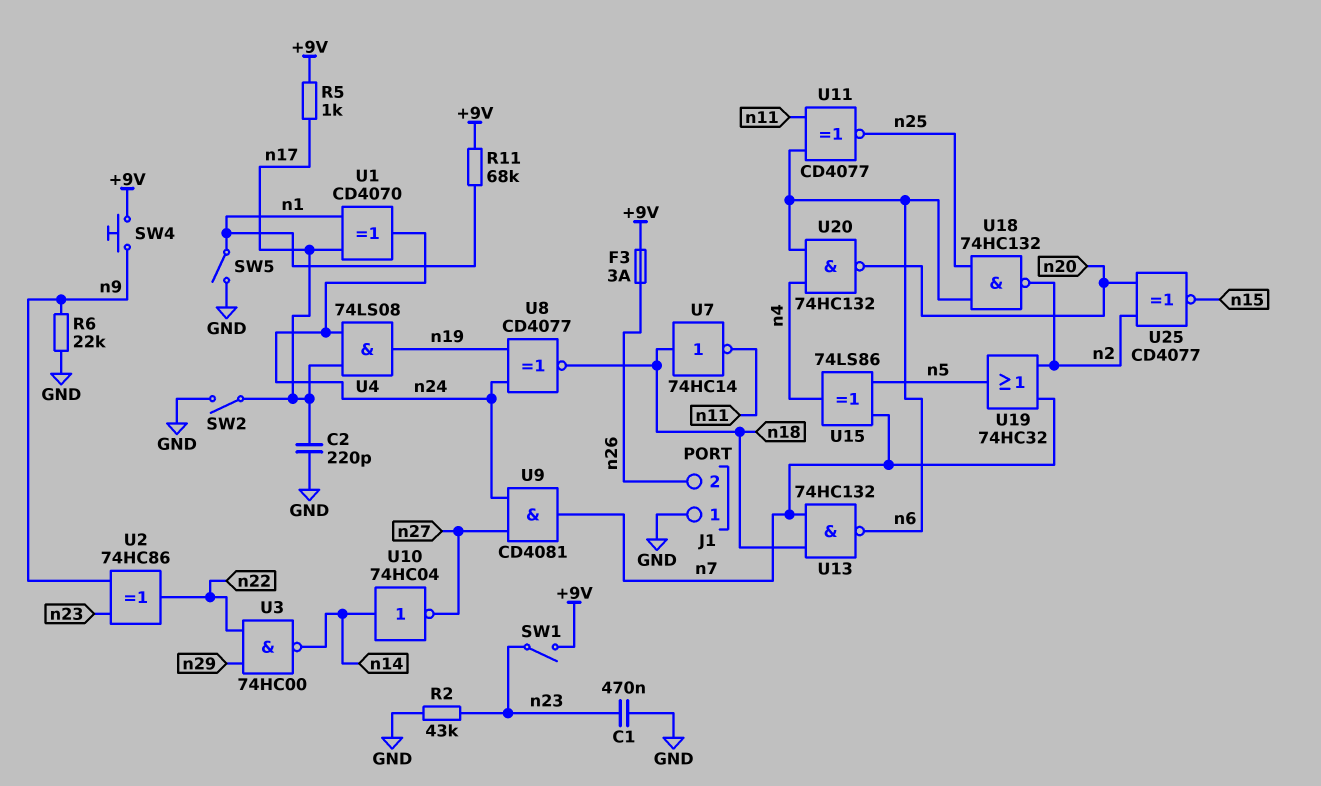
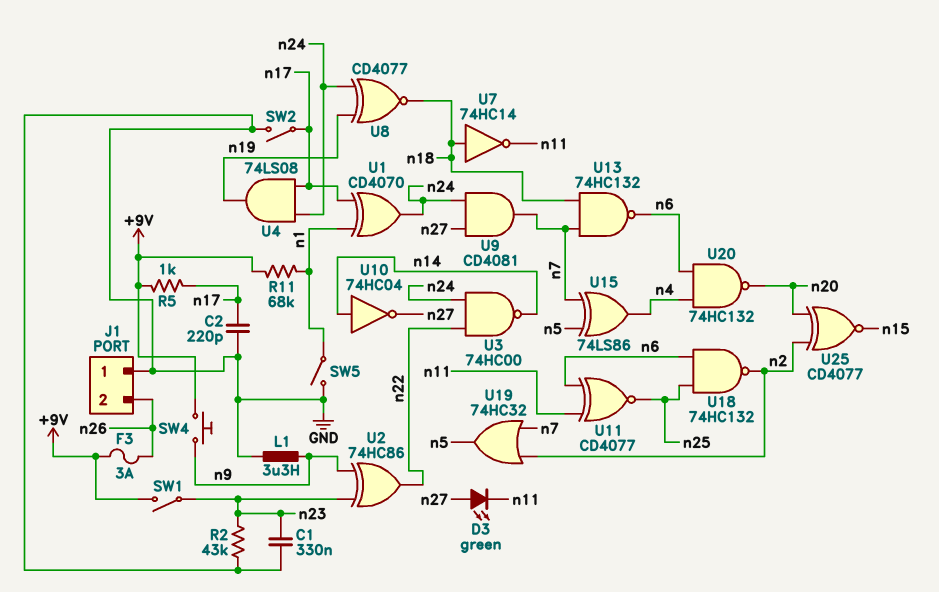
C1: 470nF (GND, n23) -> 330nF (GND, n23)
D3: none -> LED green (A n27, K n11)
L1: none -> 3.3uH (GND, n9)
R6: 22k (GND, n9) -> none
U3: NAND 74HC00 (in n22, in n29, out n14) -> NAND 74HC00 (in n22, in n24, out n14)

